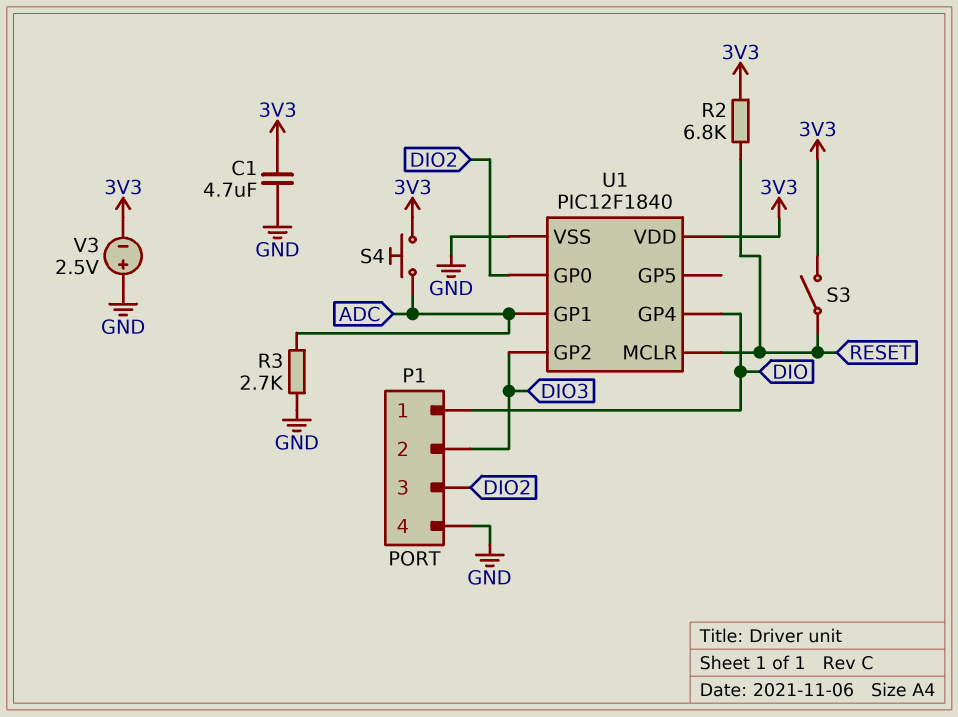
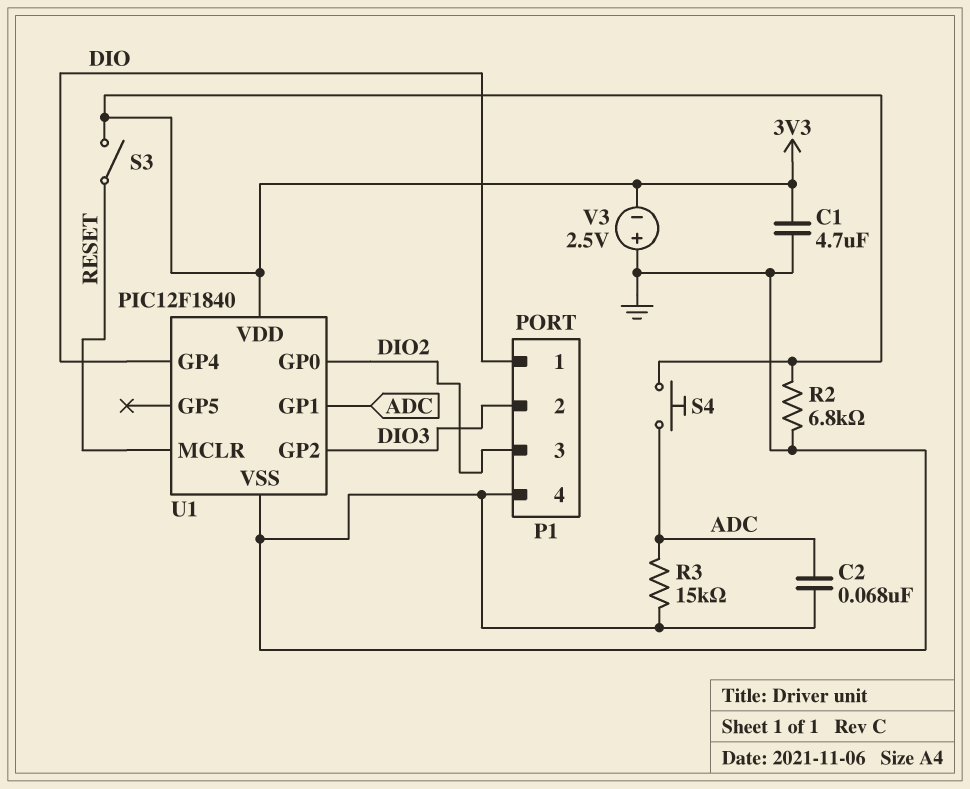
C2: none -> 68nF (ADC, GND)
R2: 6.8k (3V3, RESET) -> 6.8k (3V3, GND)
R3: 2.7k (ADC, GND) -> 15k (ADC, GND)

